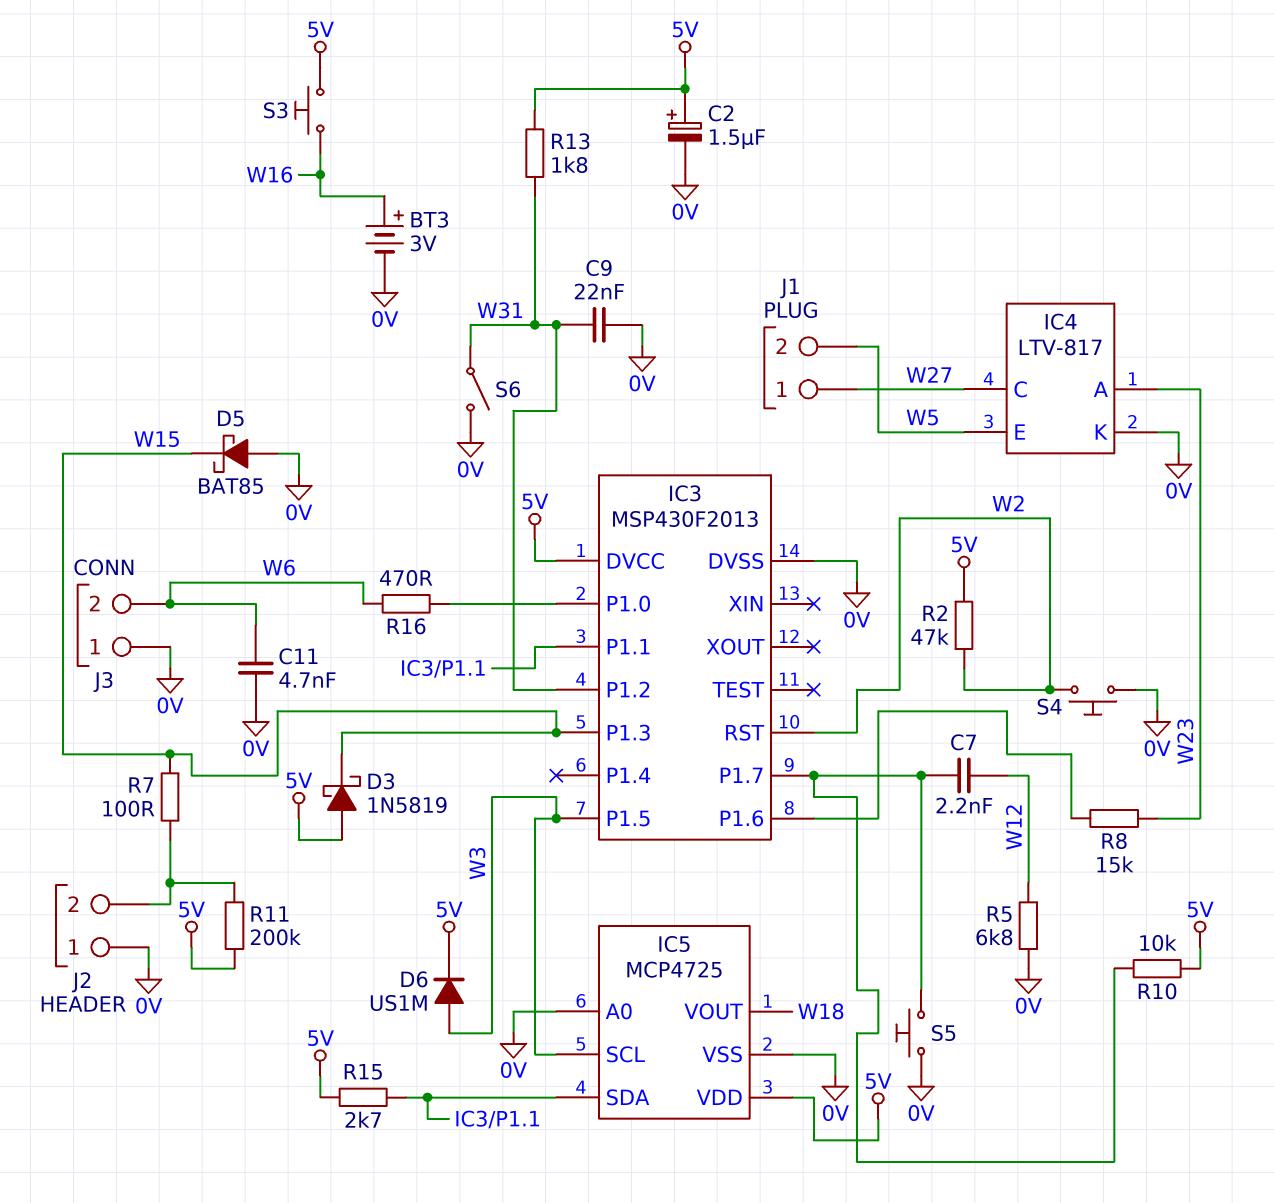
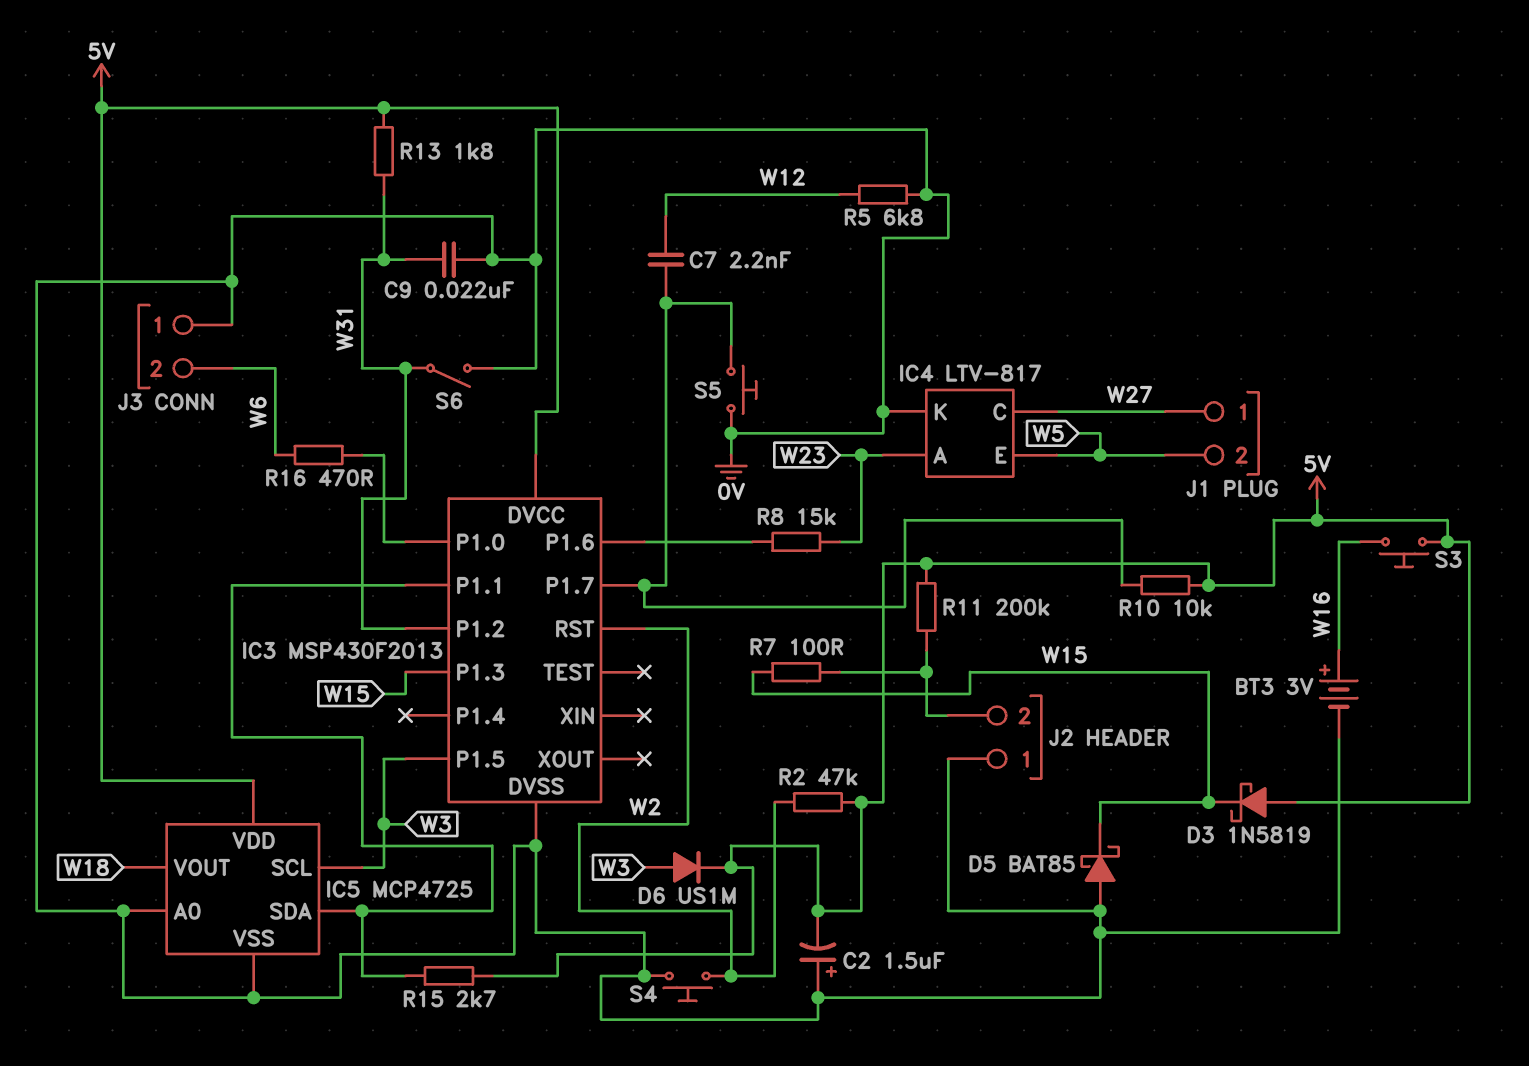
C2: 1.5uF (plus 5V, minus 0V) -> 1.5uF (plus 0V, minus 5V)
C11: 4.7nF (0V, W6) -> none

